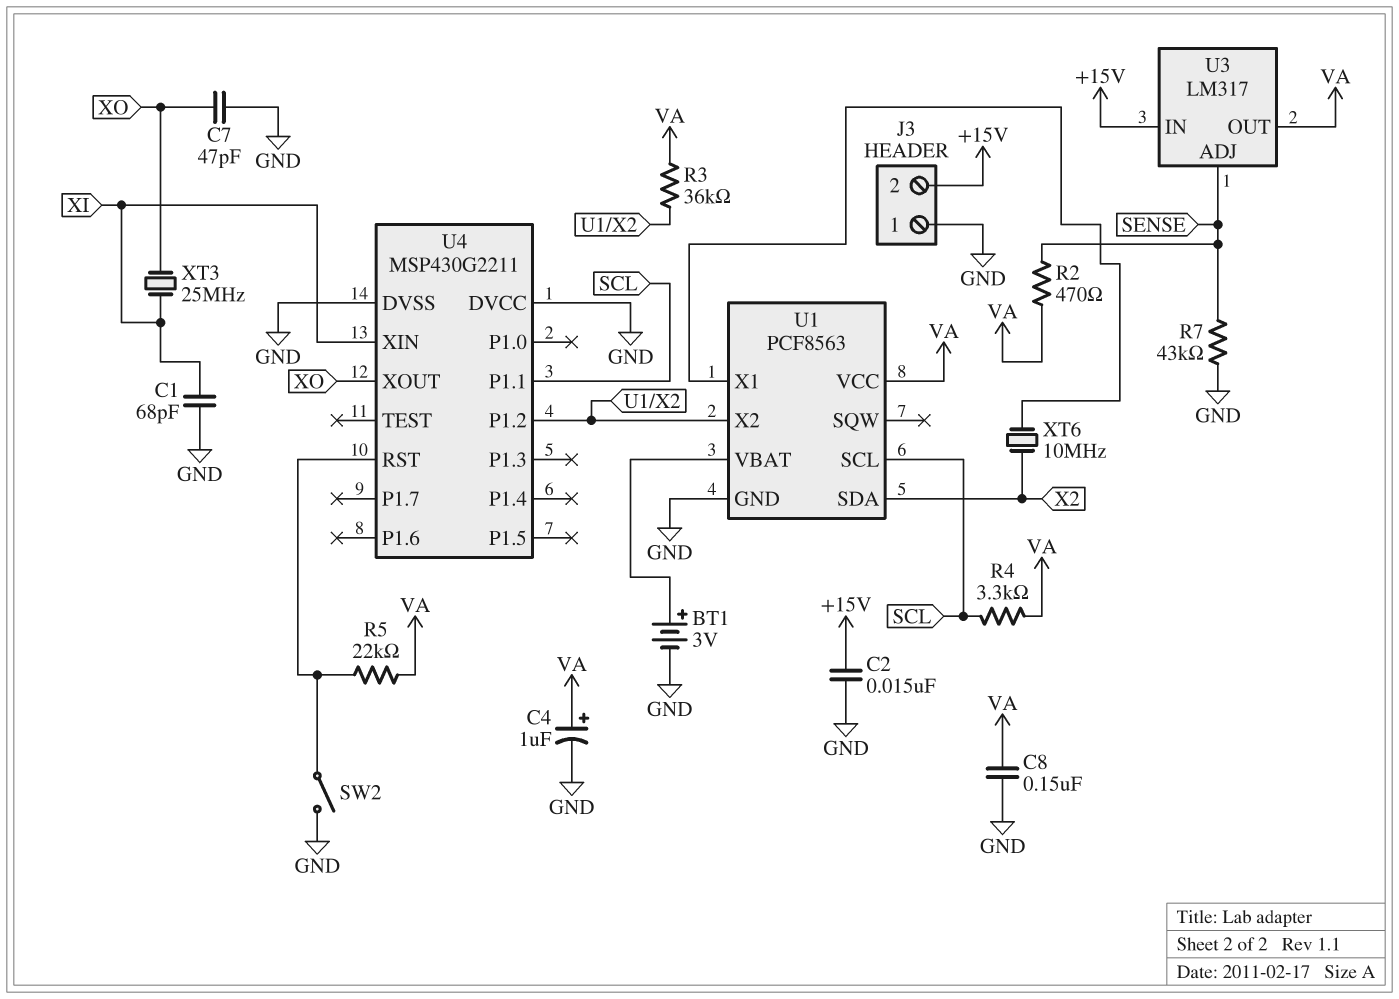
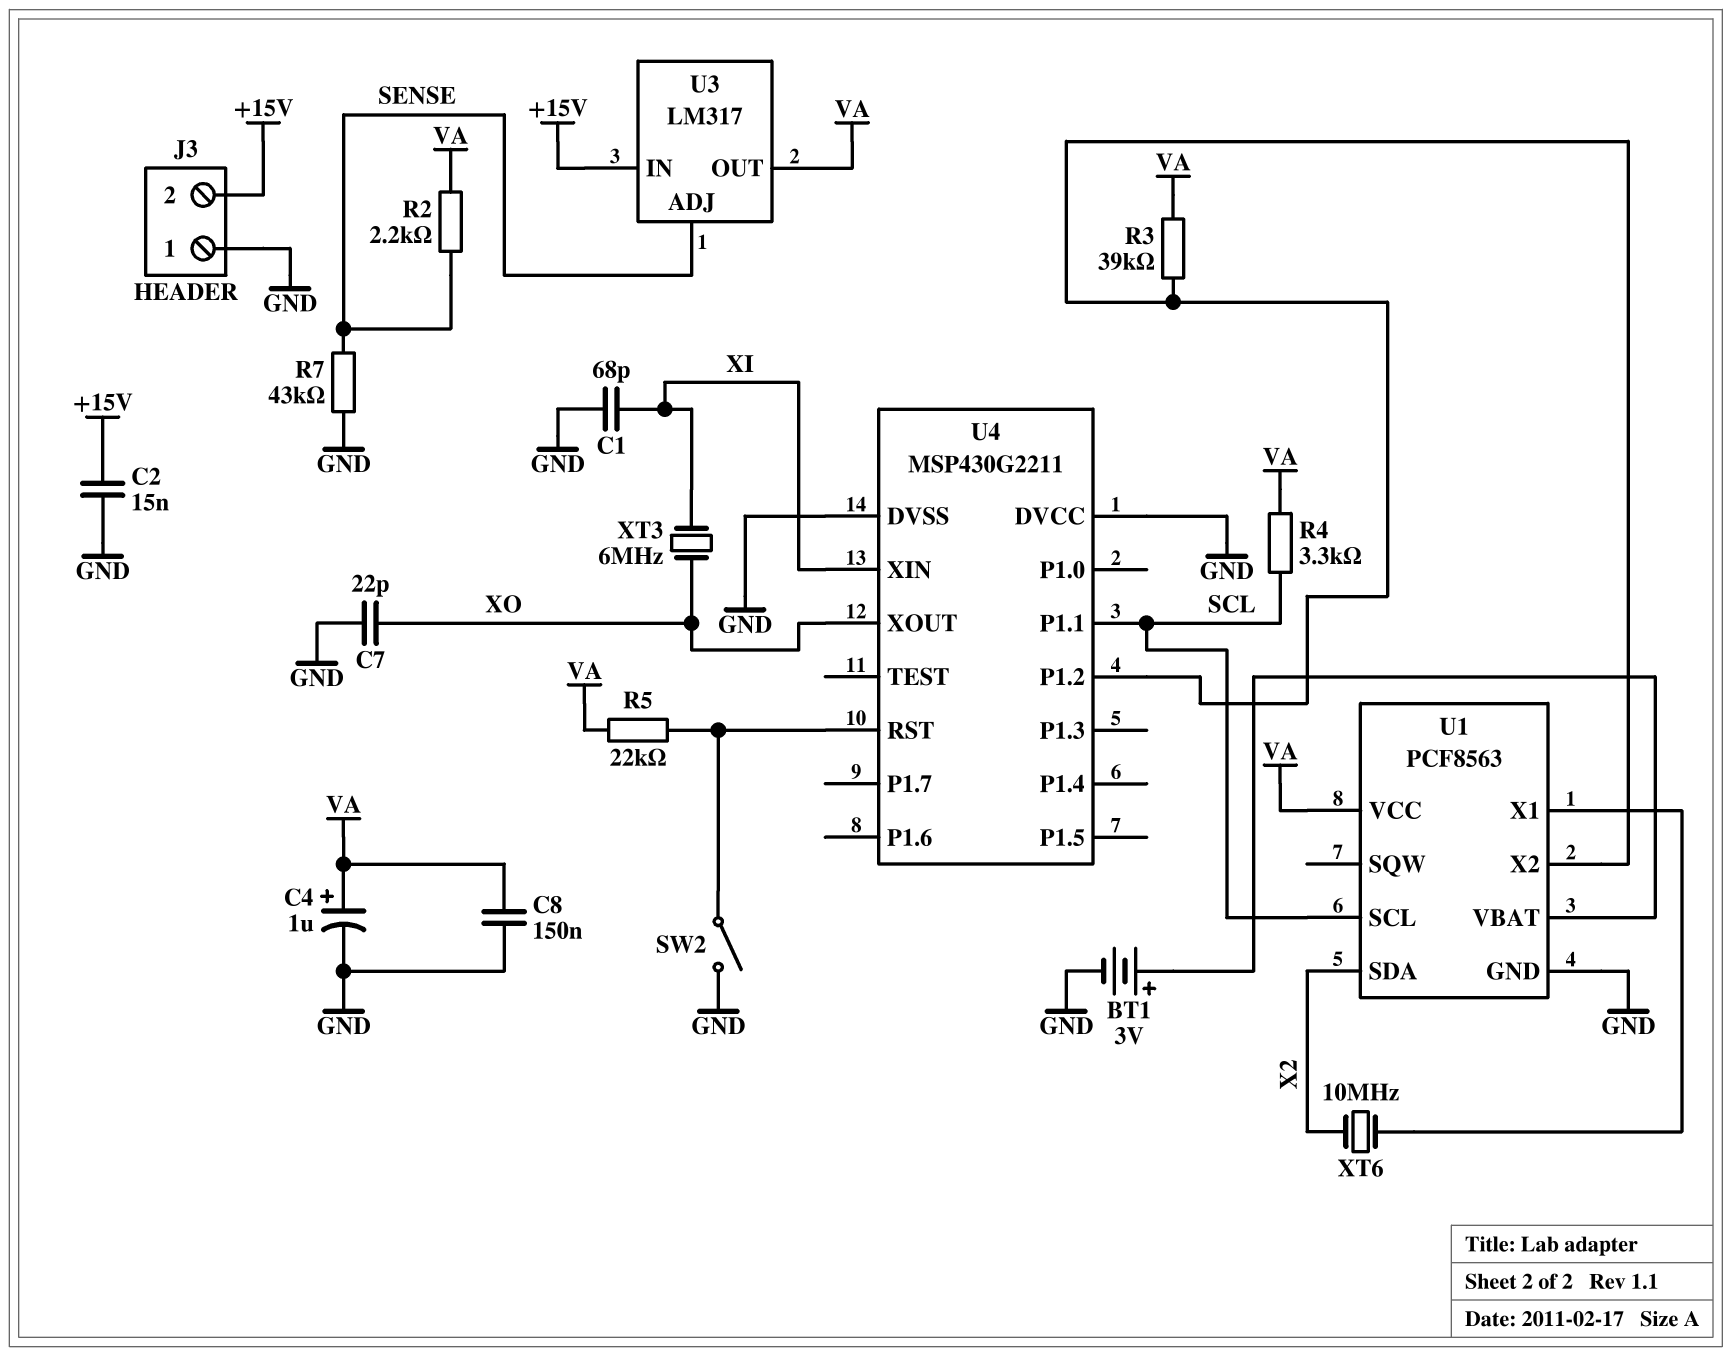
C7: 47pF (GND, XO) -> 22pF (GND, XO)
R2: 470 (SENSE, VA) -> 2.2k (SENSE, VA)
R3: 36k (U1/X2, VA) -> 39k (U1/X2, VA)
XT3: 25MHz (XI, XO) -> 6MHz (XI, XO)

